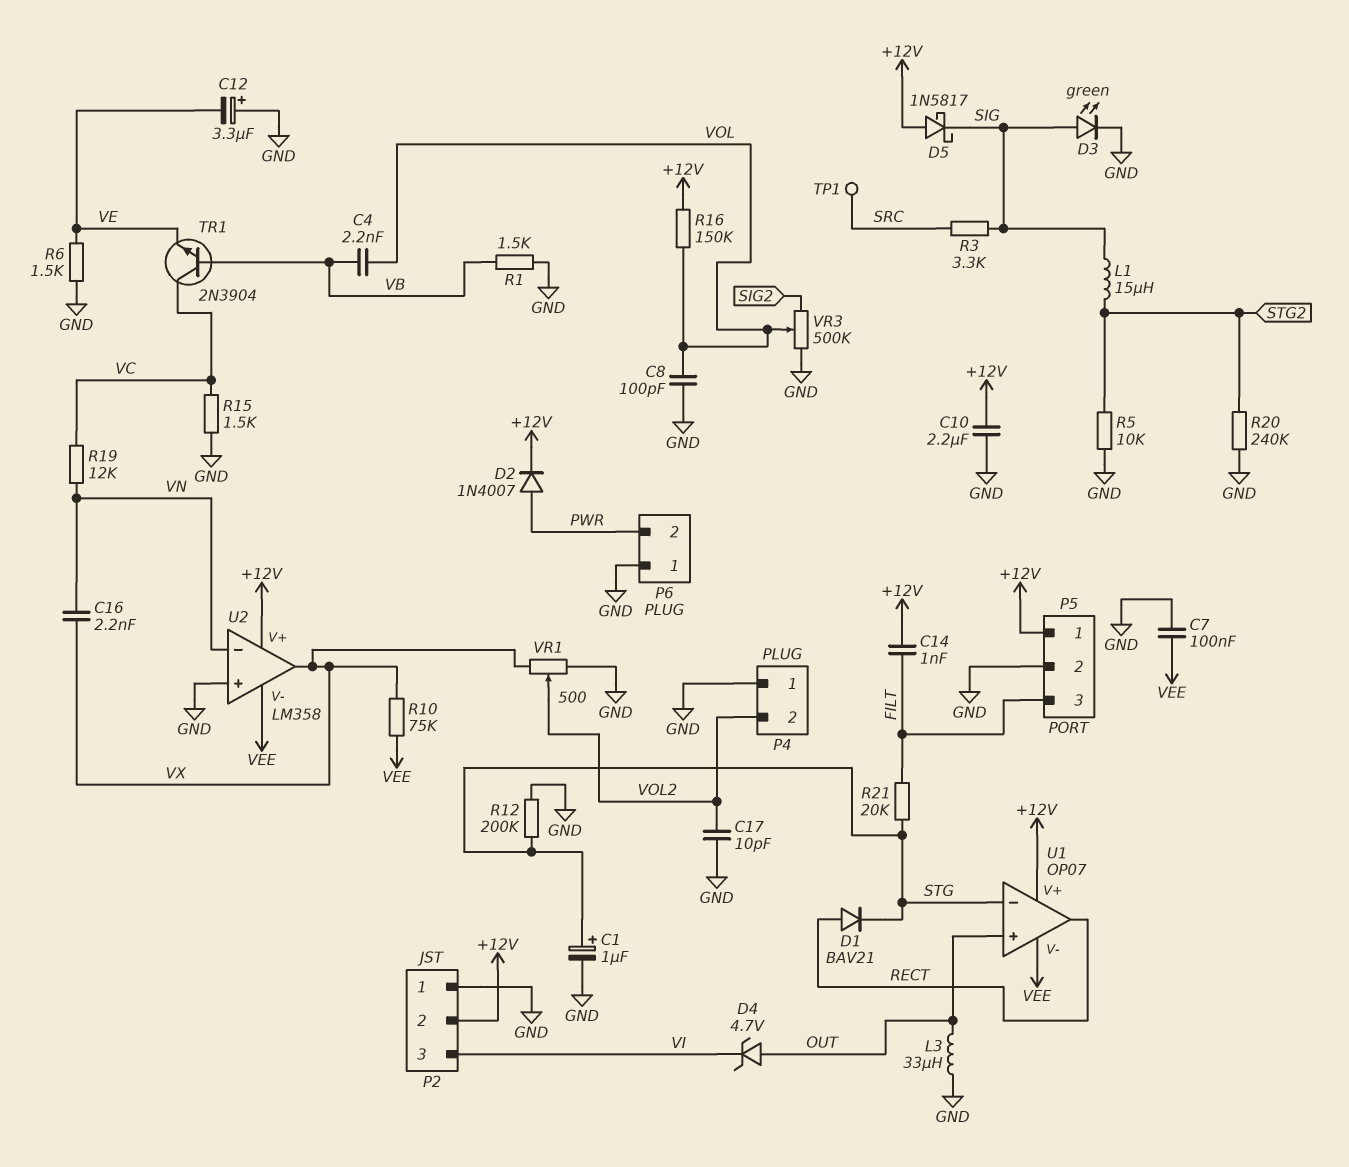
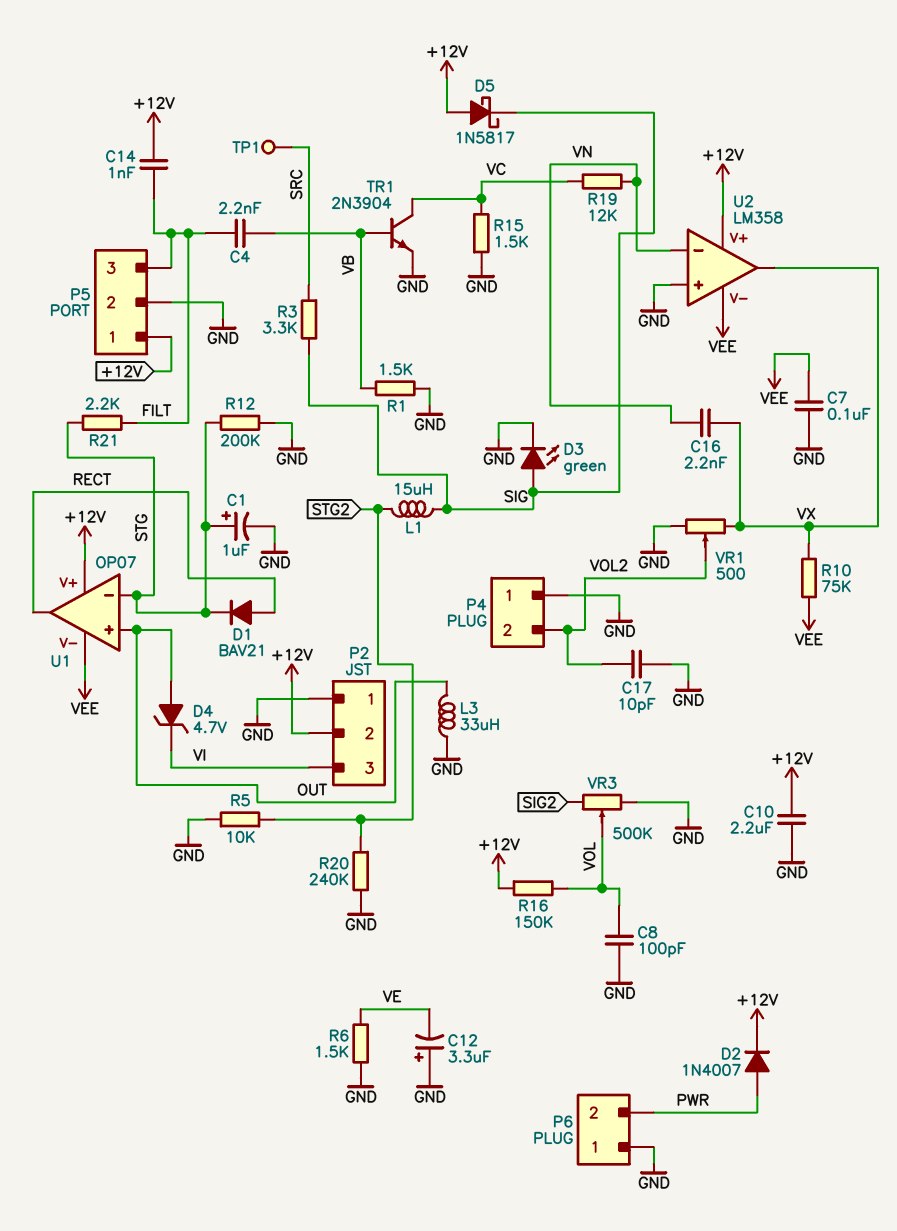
C4: 2.2nF (VB, VOL) -> 2.2nF (FILT, VB)
R21: 20k (FILT, STG) -> 2.2k (FILT, STG)
TR1: NPN 2N3904 (B VB, C VC, E VE) -> NPN 2N3904 (B VB, C VC, E GND)

